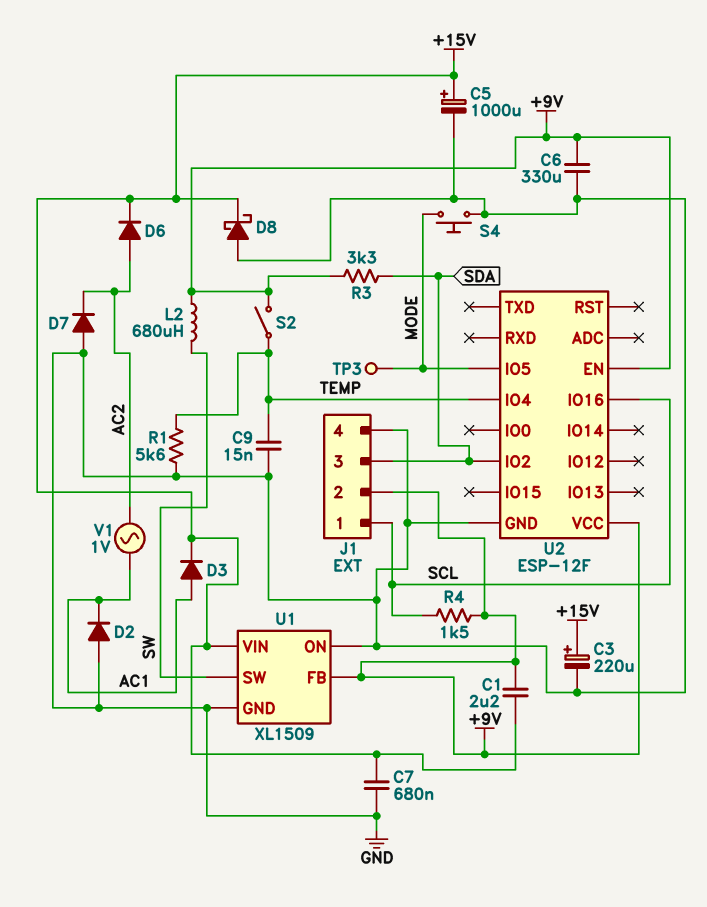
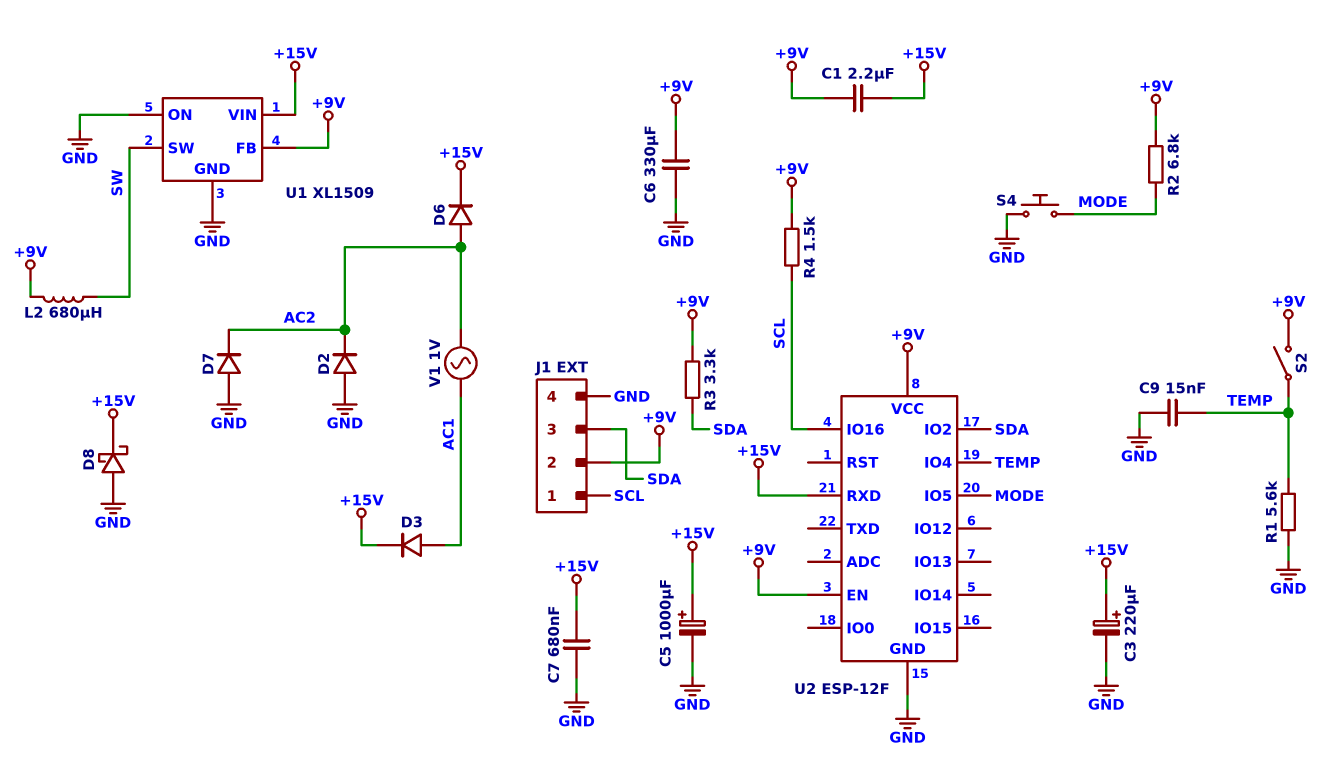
D2: diode (A GND, K AC1) -> diode (A GND, K AC2)
R2: none -> 6.8k (+9V, MODE)
TP3: test point (MODE) -> none
U2 pin RXD: none -> +15V

